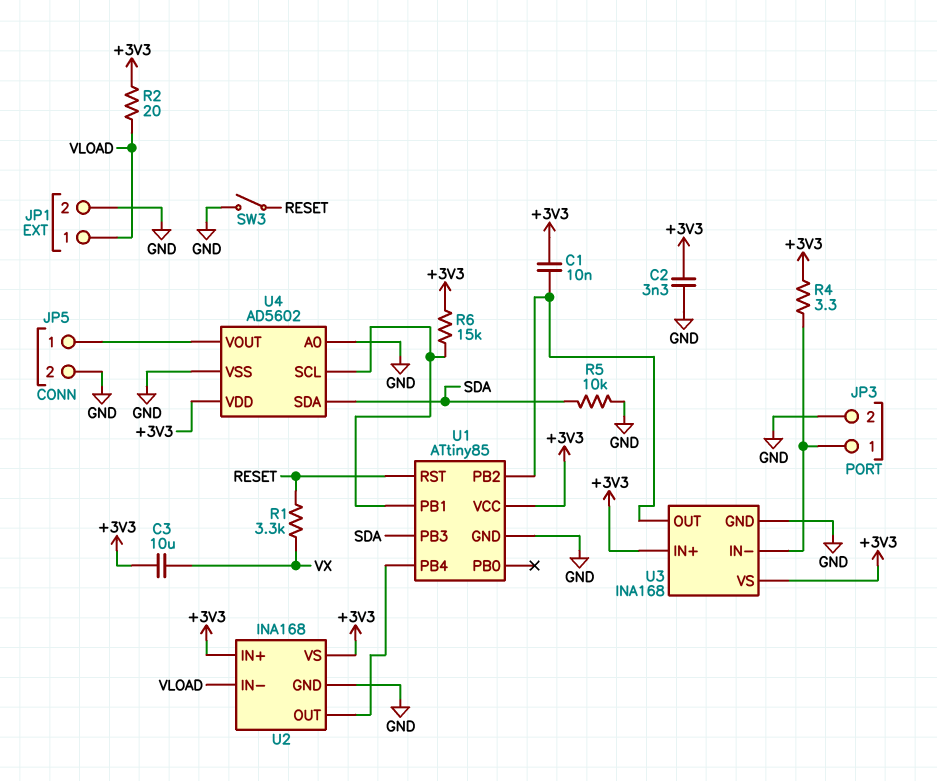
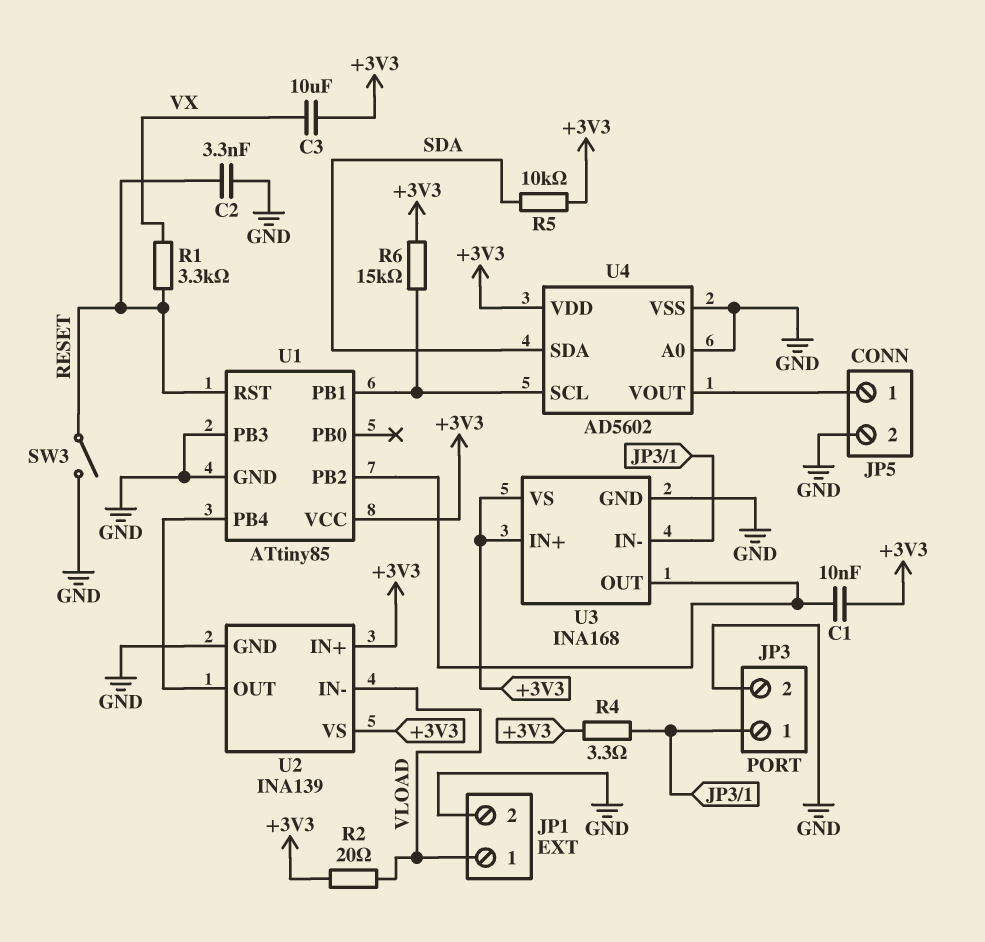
C2: 3.3nF (+3V3, GND) -> 3.3nF (GND, RESET)
R5: 10k (GND, SDA) -> 10k (+3V3, SDA)
U1 pin PB3: SDA -> GND
U2: INA168 -> INA139

